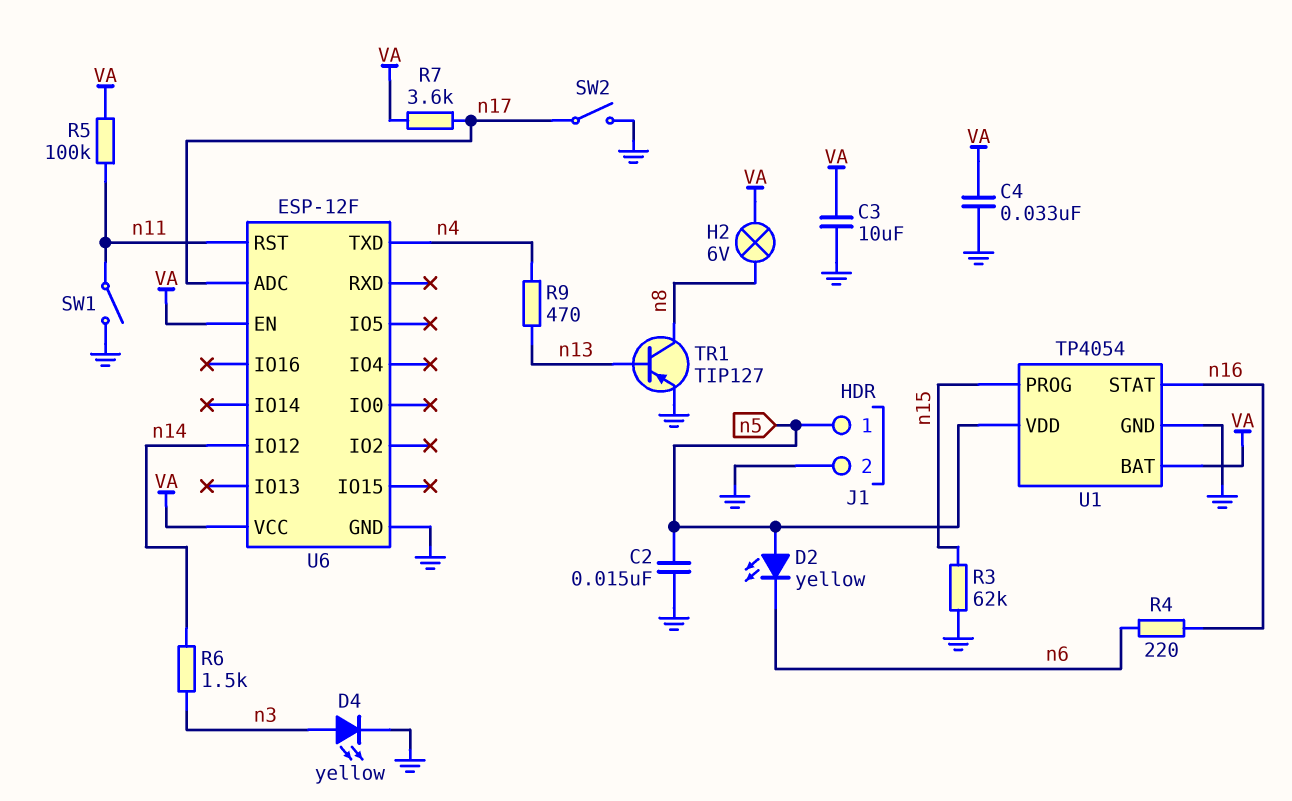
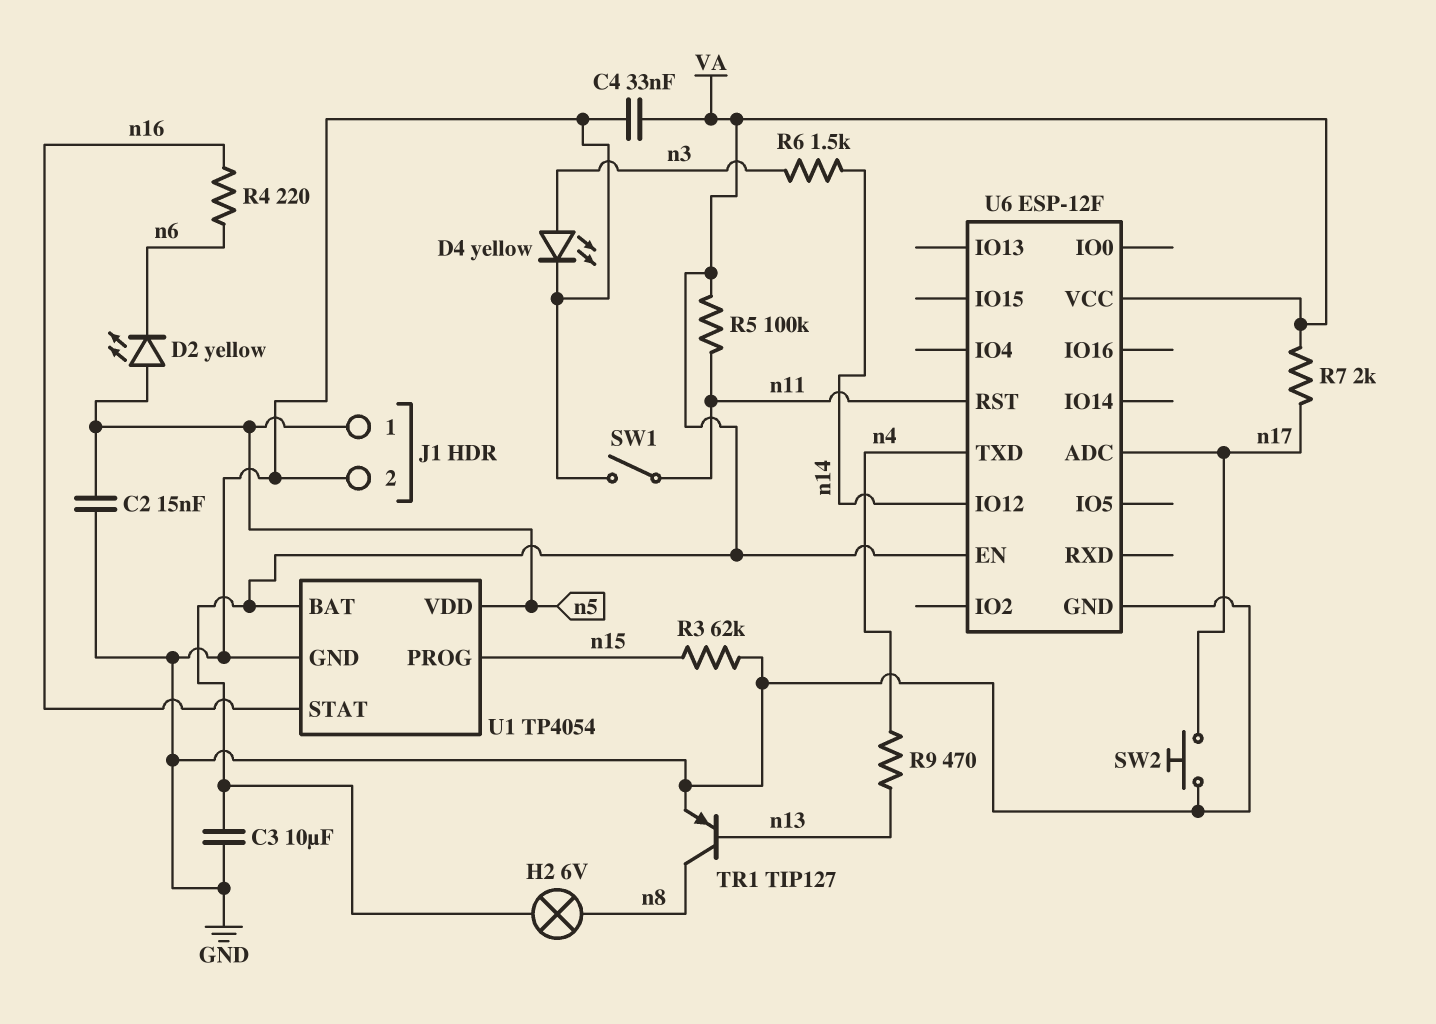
R7: 3.6k (VA, n17) -> 2k (VA, n17)
SW2: switch (GND, n17) -> button (GND, n17)

